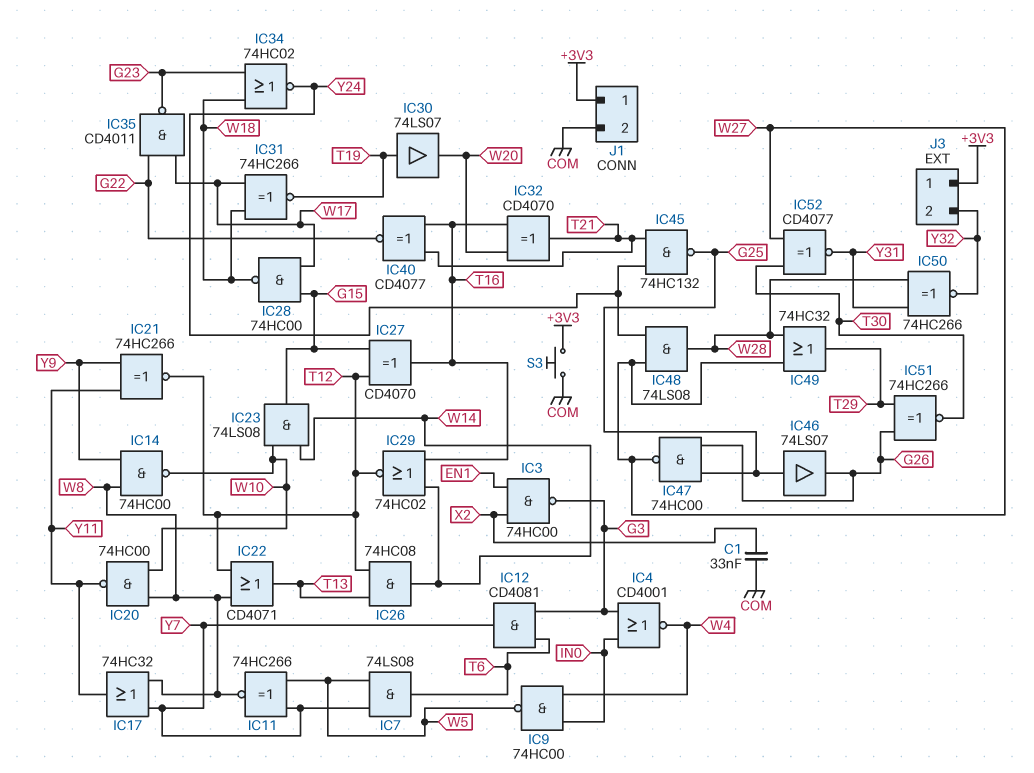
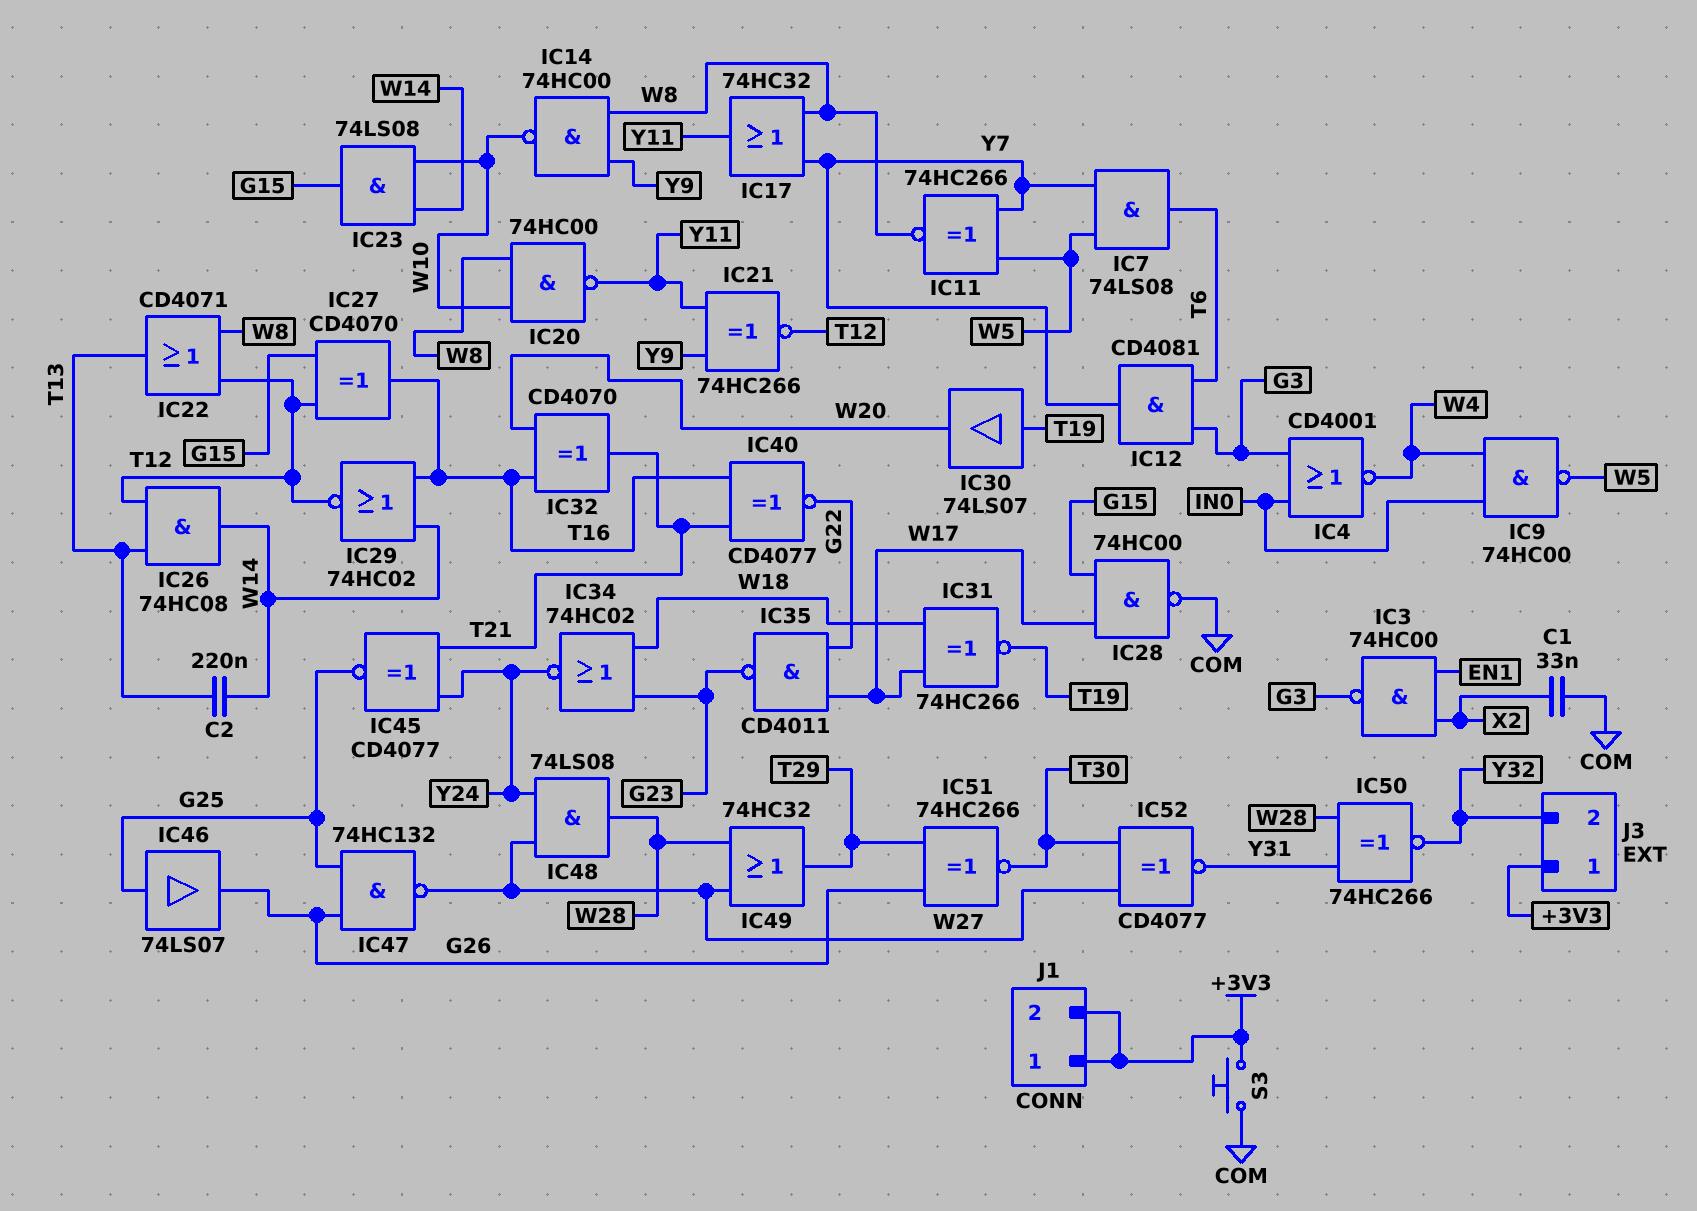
C2: none -> 220nF (T13, W14)
IC28: NAND 74HC00 (in G15, in W17, out W18) -> NAND 74HC00 (in G15, in W17, out COM)
IC45: NAND 74HC132 (in T21, in Y24, out G25) -> XNOR CD4077 (in T21, in Y24, out G25)
IC47: NAND 74HC00 (in G25, in G26, out W27) -> NAND 74HC132 (in G25, in G26, out W27)
J1 pin 2: COM -> +3V3

